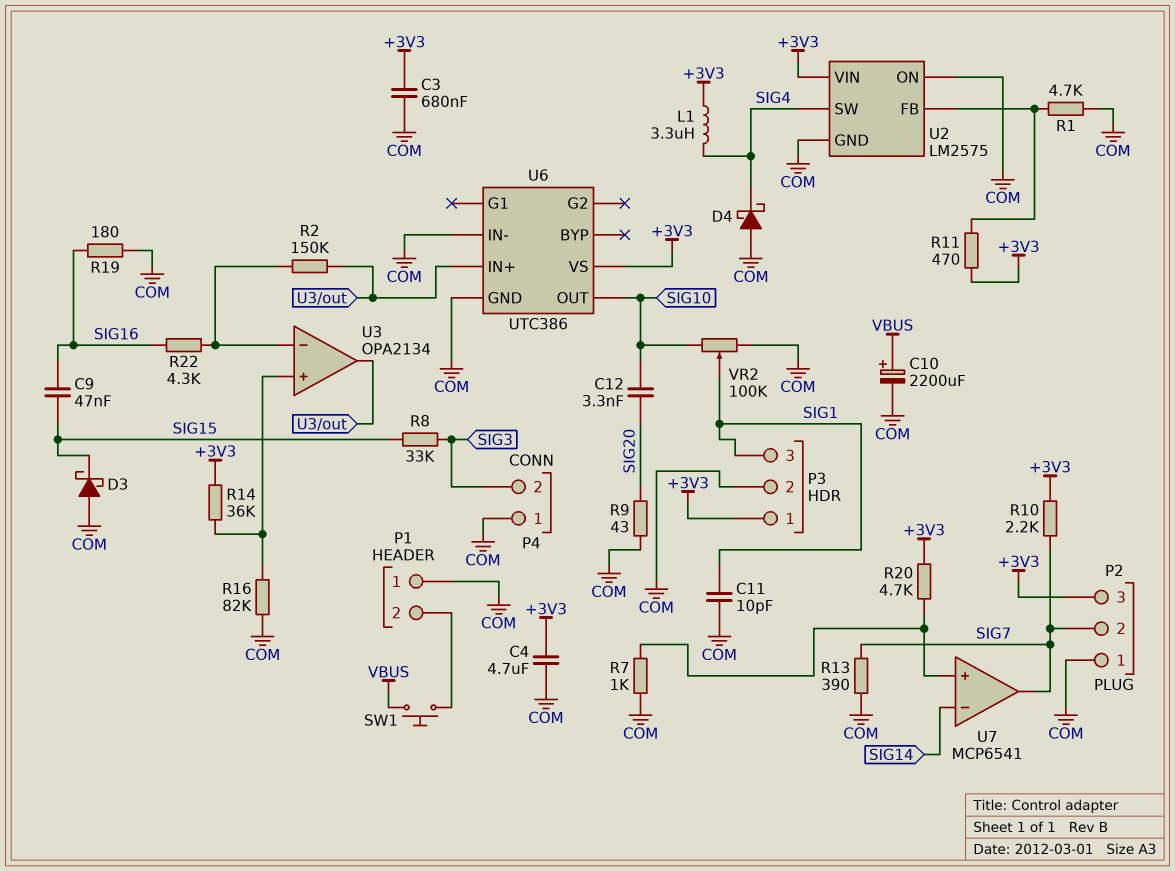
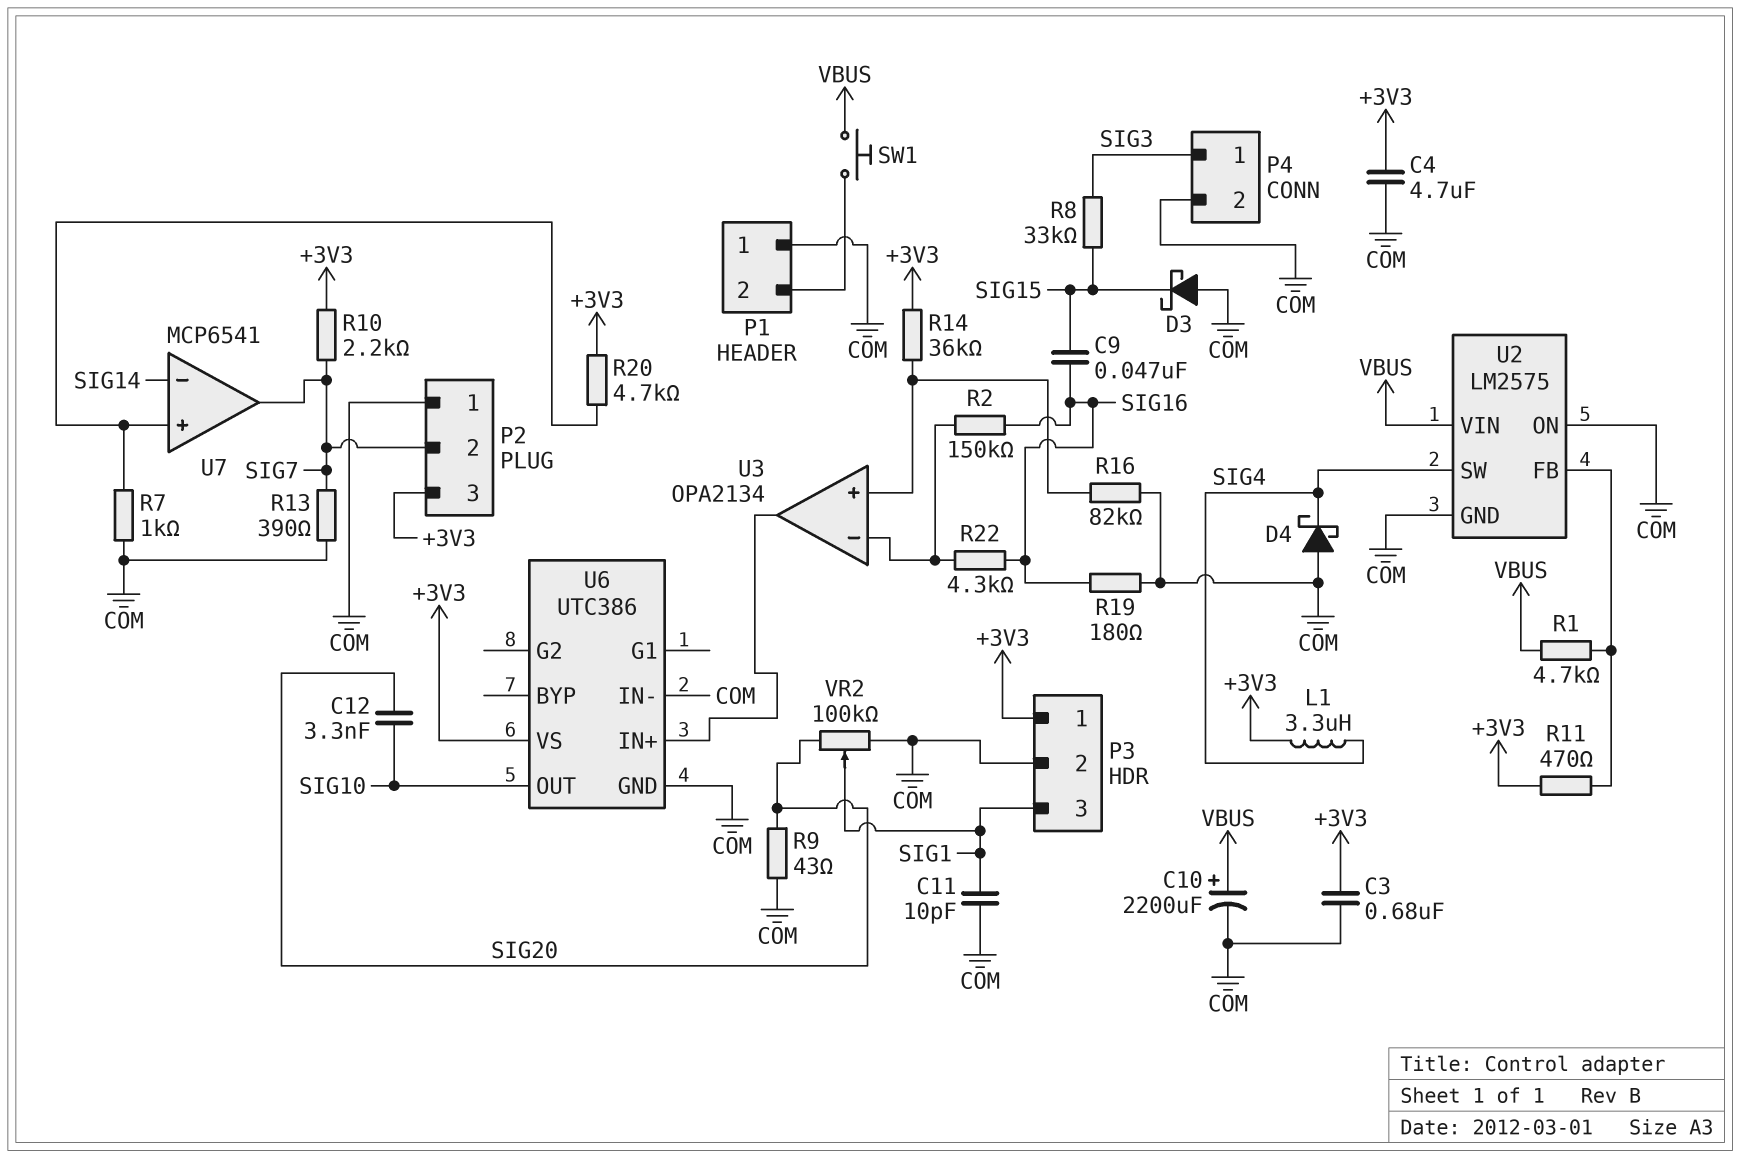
P4 pin 1: COM -> SIG3
P4 pin 2: SIG3 -> COM
R1: 4.7k (COM, U2/FB) -> 4.7k (U2/FB, VBUS)
R2: 150k (U3/in-, U3/out) -> 150k (SIG16, U3/in-)
U2 pin VIN: +3V3 -> VBUS
VR2: 100k (COM, SIG10, wiper SIG1) -> 100k (COM, SIG20, wiper SIG1)

